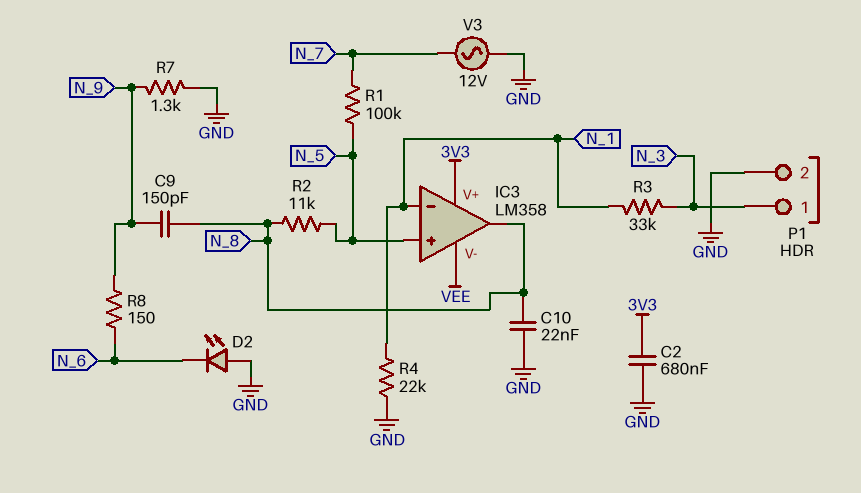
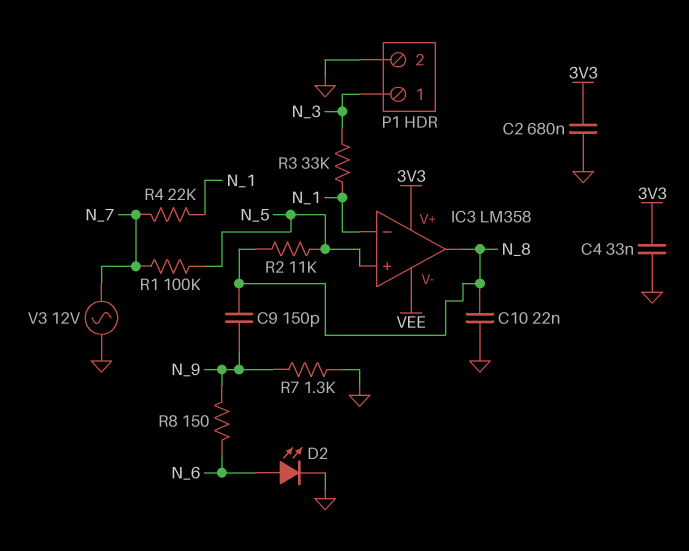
C4: none -> 33nF (3V3, GND)
D2: LED (A GND, K N_6) -> LED (A N_6, K GND)
R4: 22k (GND, N_1) -> 22k (N_1, N_7)

